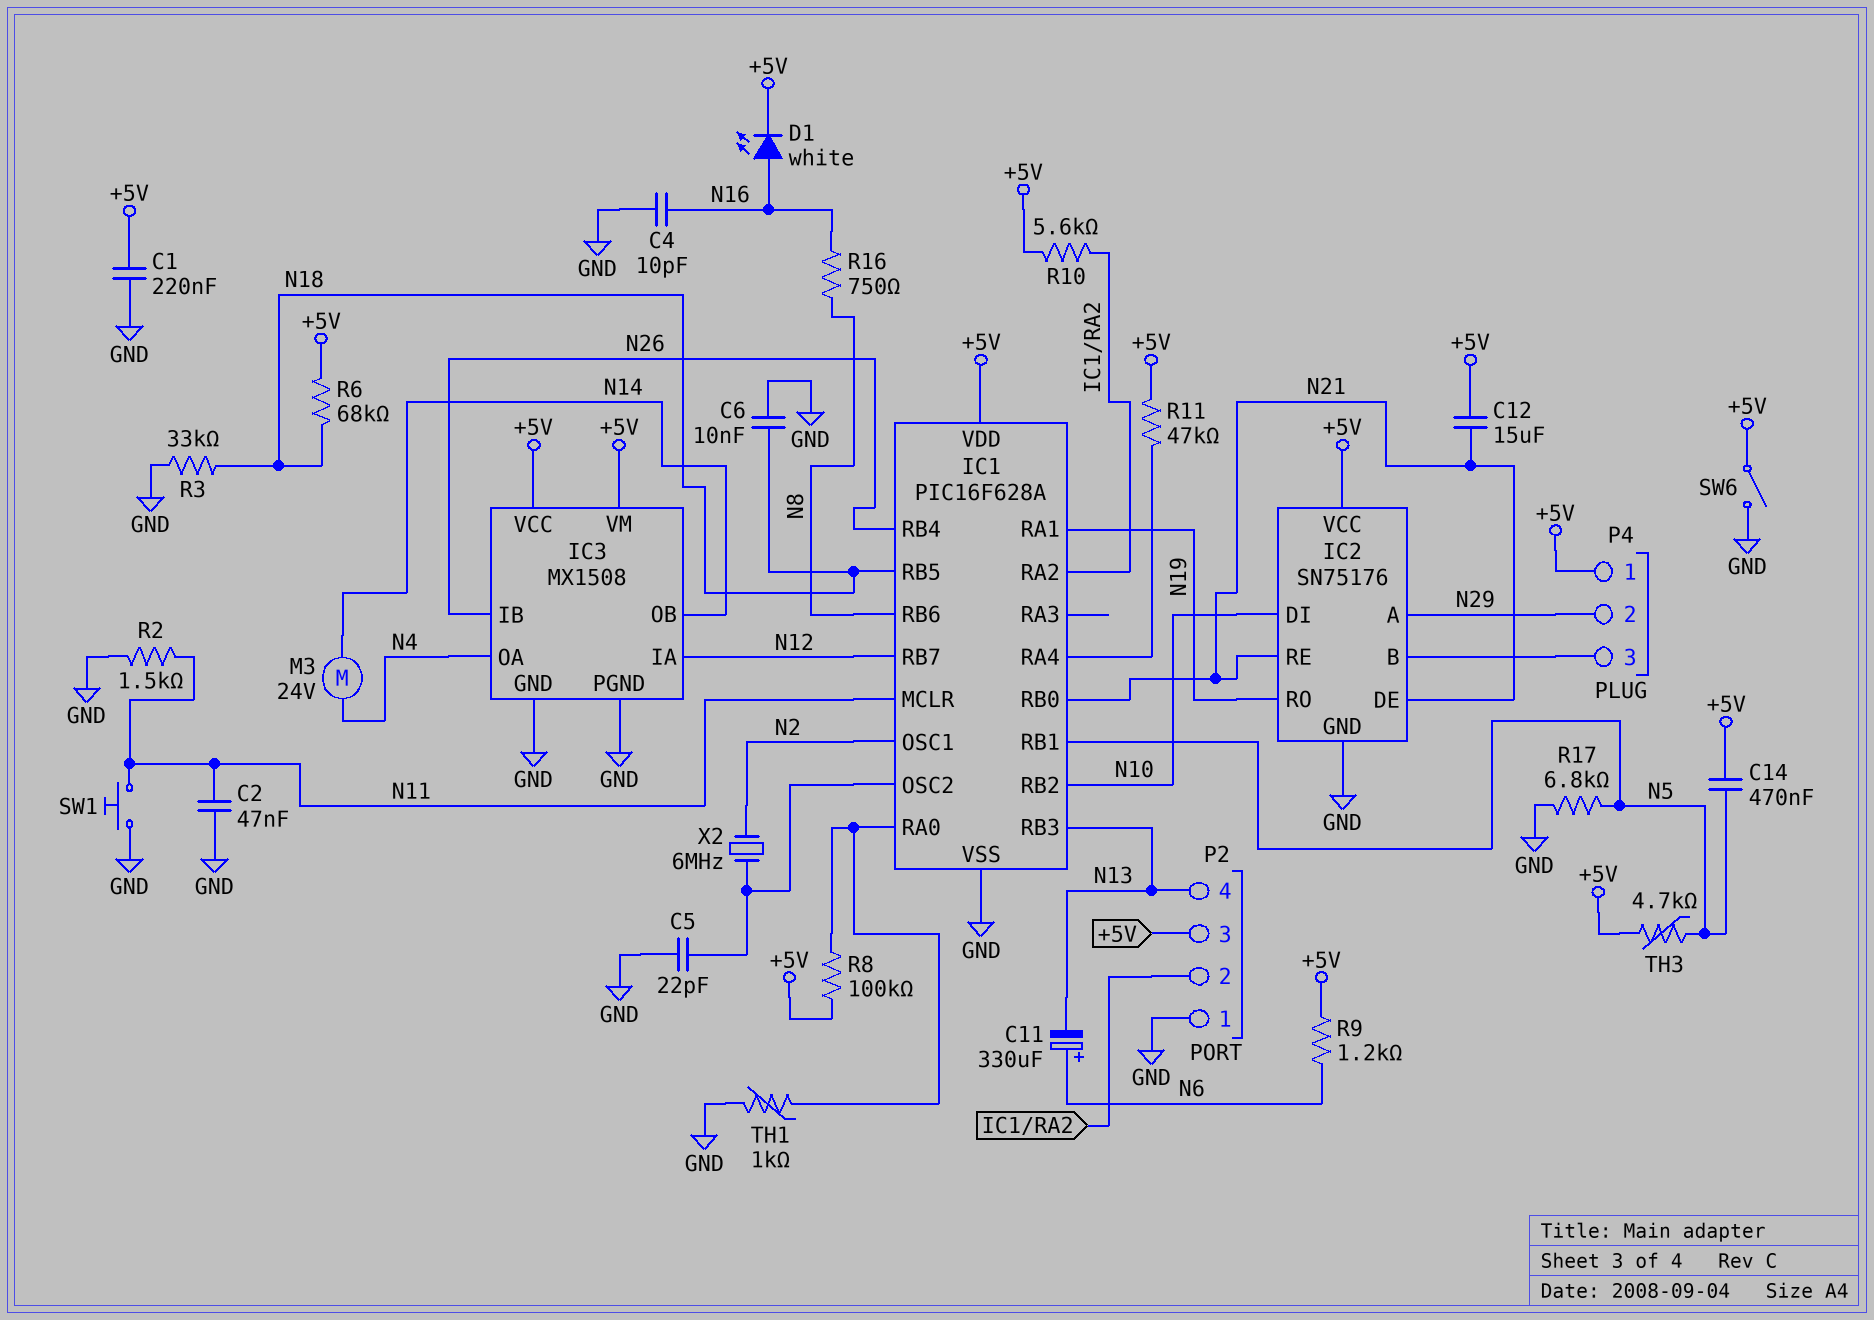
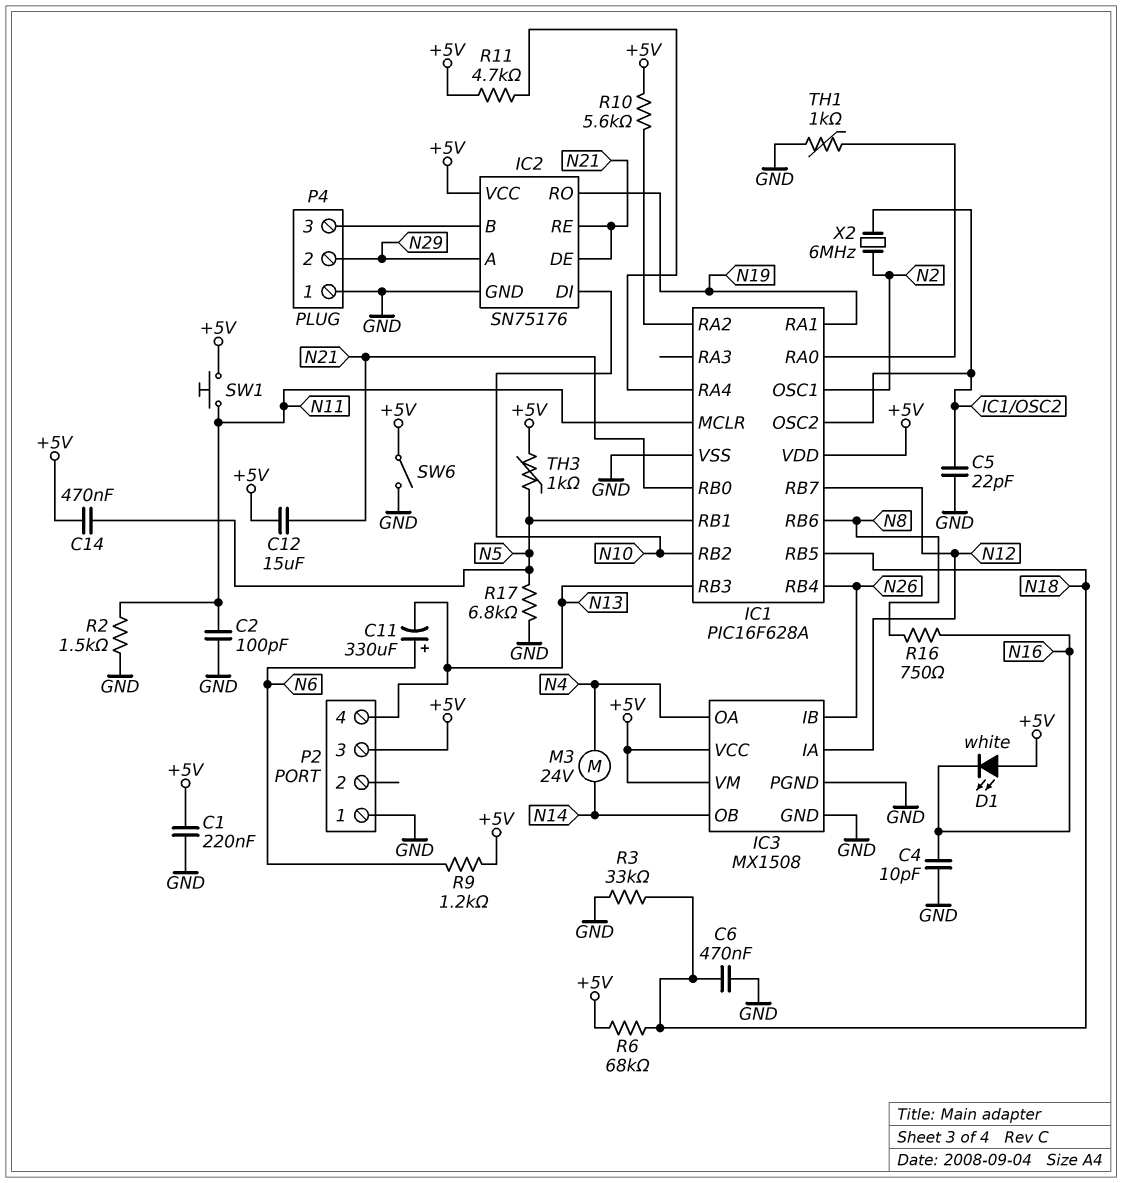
C2: 47nF (GND, N11) -> 100pF (GND, N11)
C6: 10nF (GND, N18) -> 470nF (GND, N18)
D1: LED white (A N16, K +5V) -> LED white (A +5V, K N16)
P2 pin 2: IC1/RA2 -> none
P4 pin 1: +5V -> GND
R8: 100k (+5V, IC1/RA0) -> none
R11: 47k (+5V, IC1/RA4) -> 4.7k (+5V, IC1/RA4)
SW1: button (GND, N11) -> button (+5V, N11)
TH3: 4.7k (+5V, N5) -> 1k (+5V, N5)

